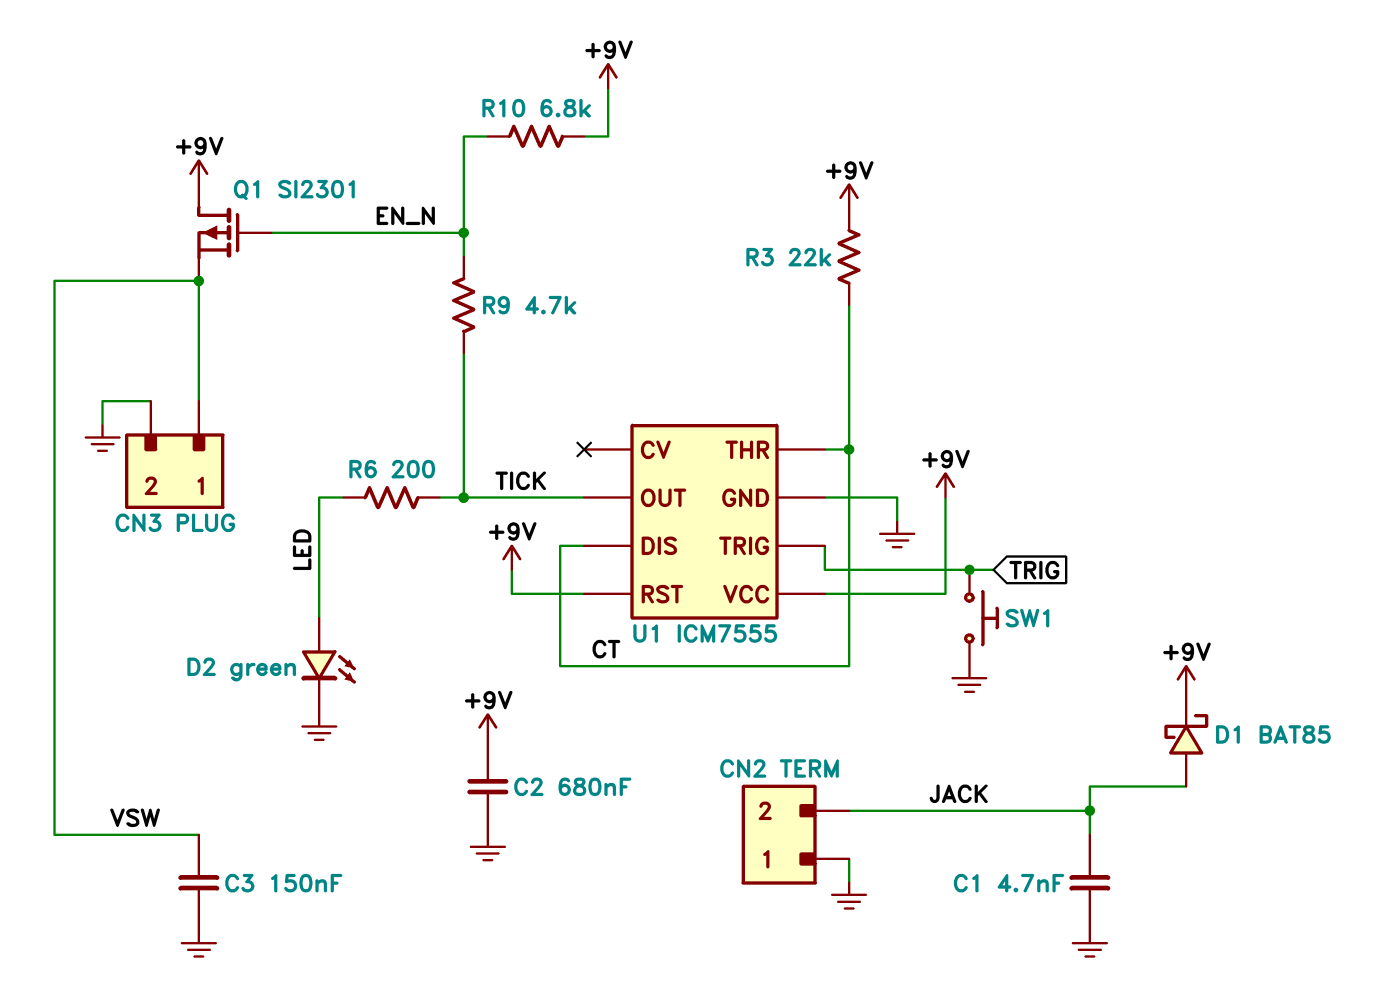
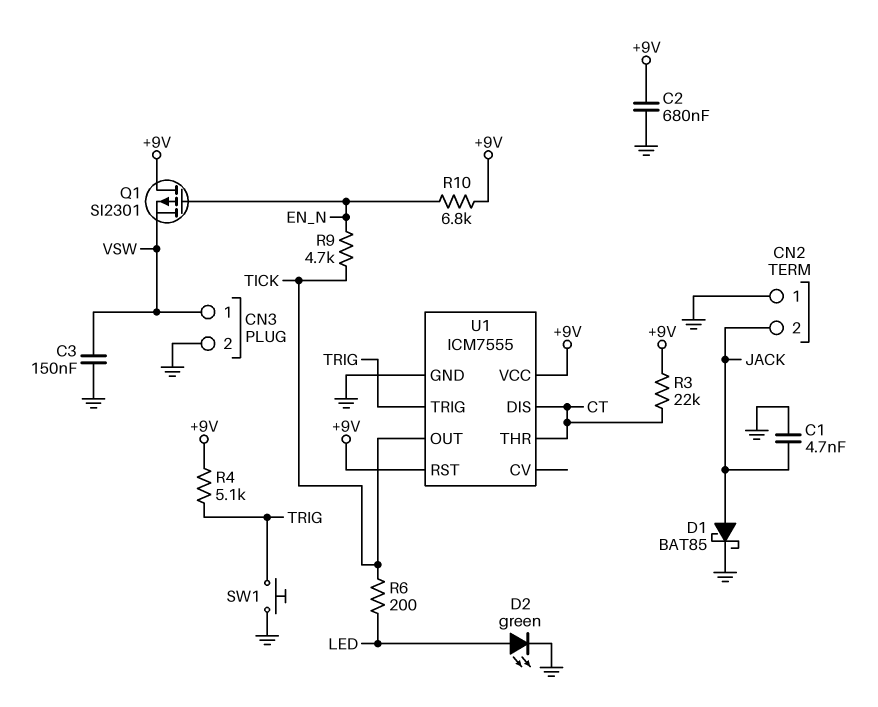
D1: schottky BAT85 (A JACK, K +9V) -> schottky BAT85 (A JACK, K GND)
R4: none -> 5.1k (+9V, TRIG)

